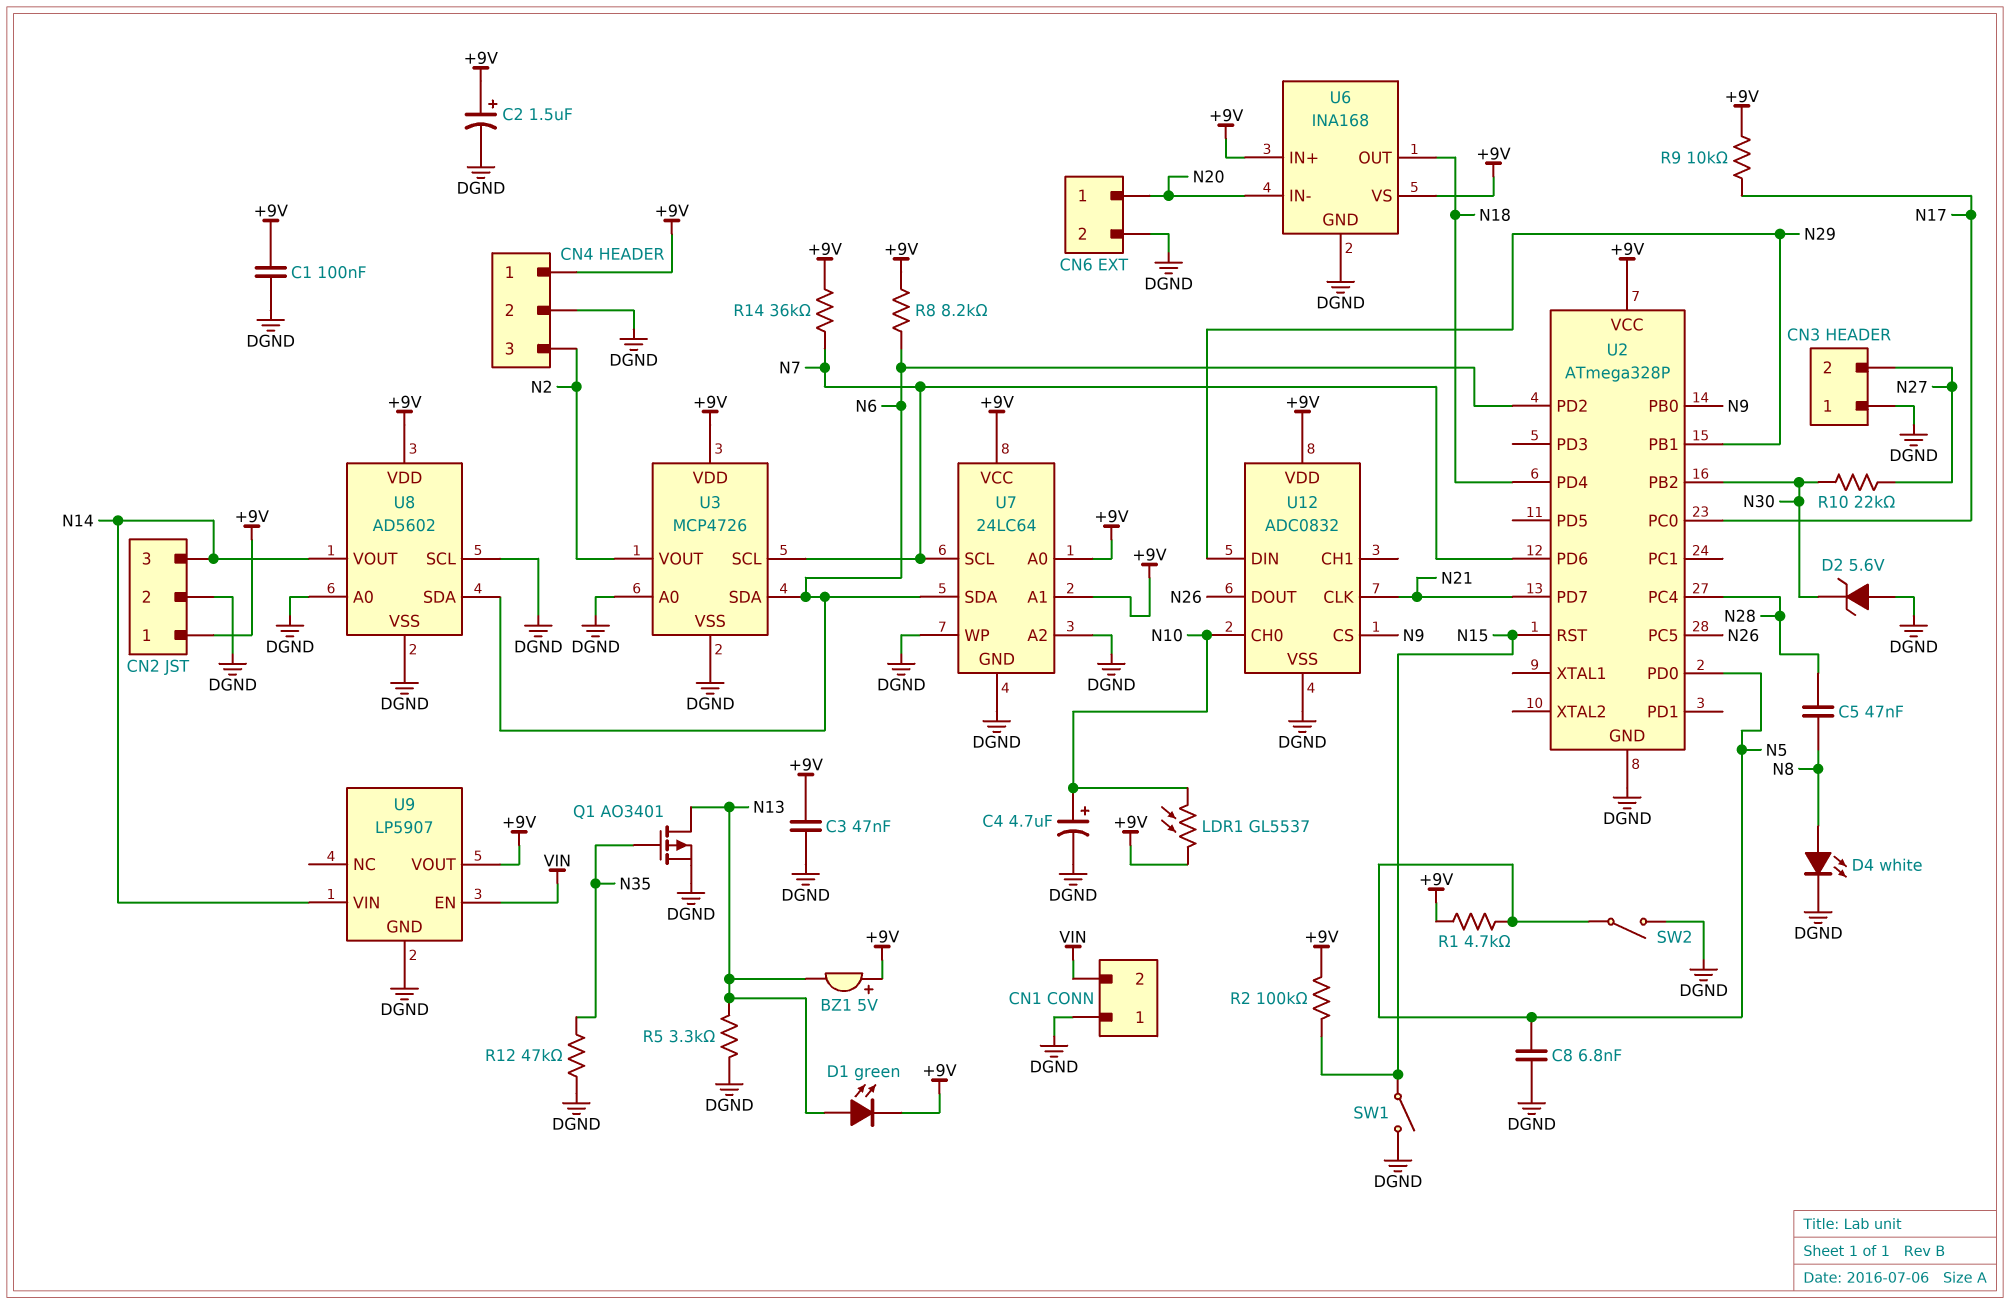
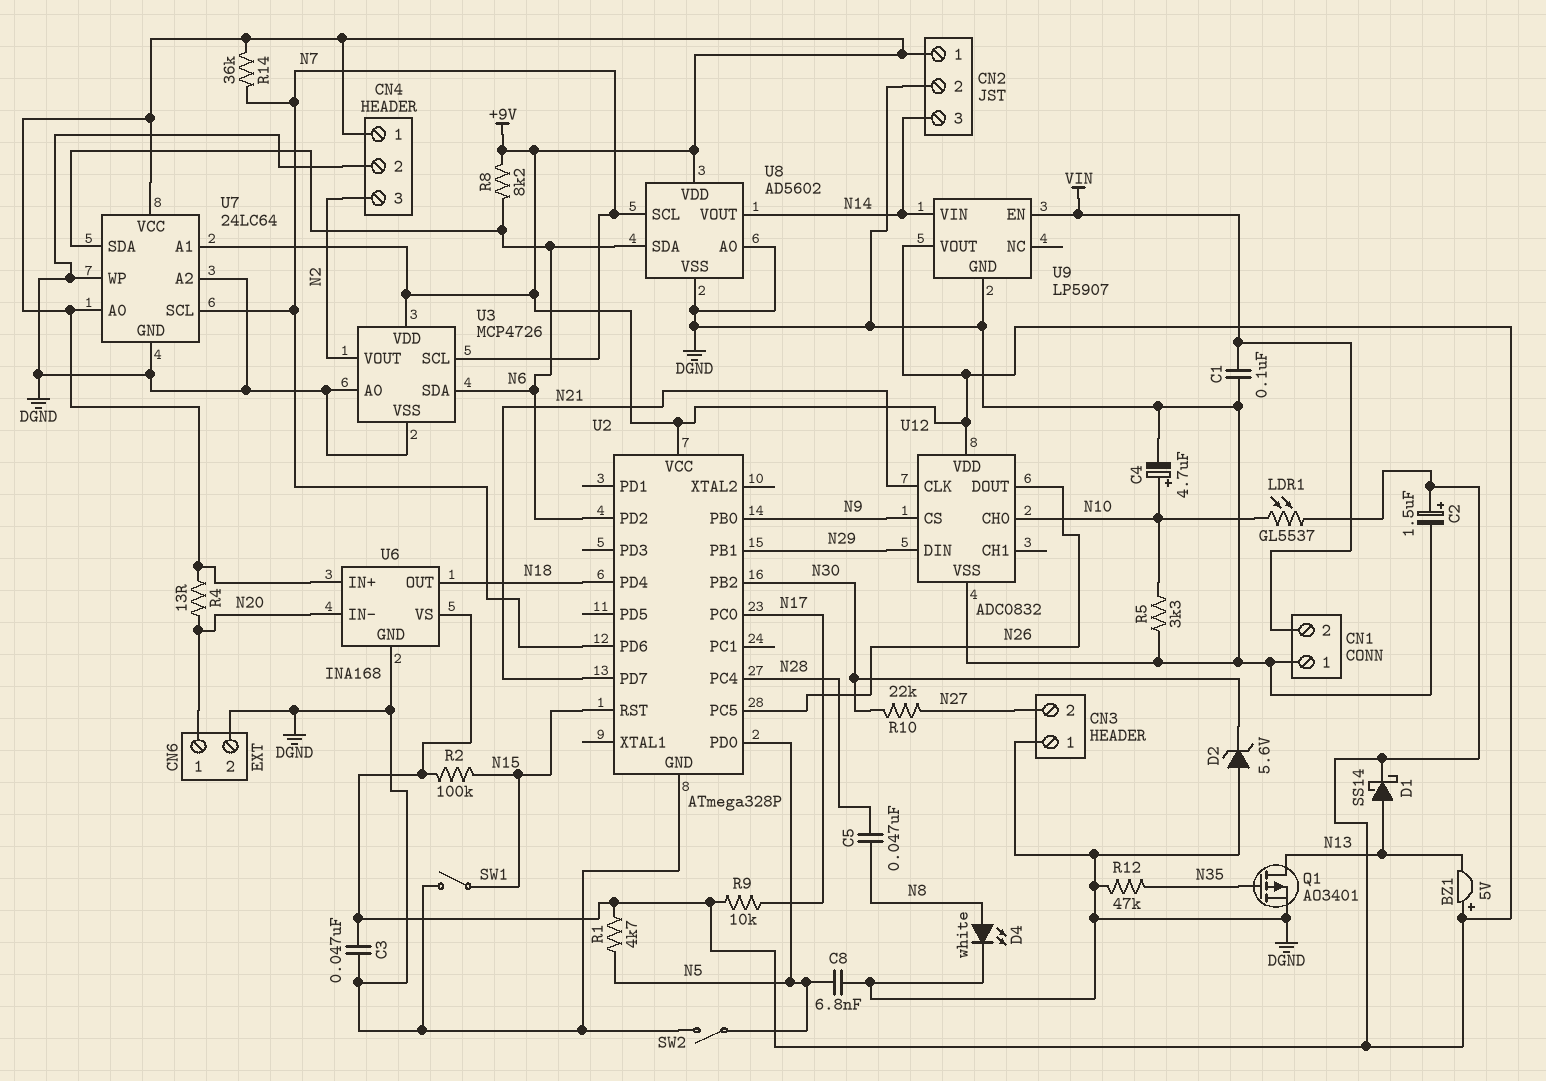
C1: 100nF (+9V, DGND) -> 100nF (DGND, VIN)
D1: LED green (A N13, K +9V) -> schottky SS14 (A N13, K +9V)
R4: none -> 13 (+9V, N20)
R5: 3.3k (DGND, N13) -> 3.3k (DGND, N10)
U8 pin SCL: DGND -> N7

